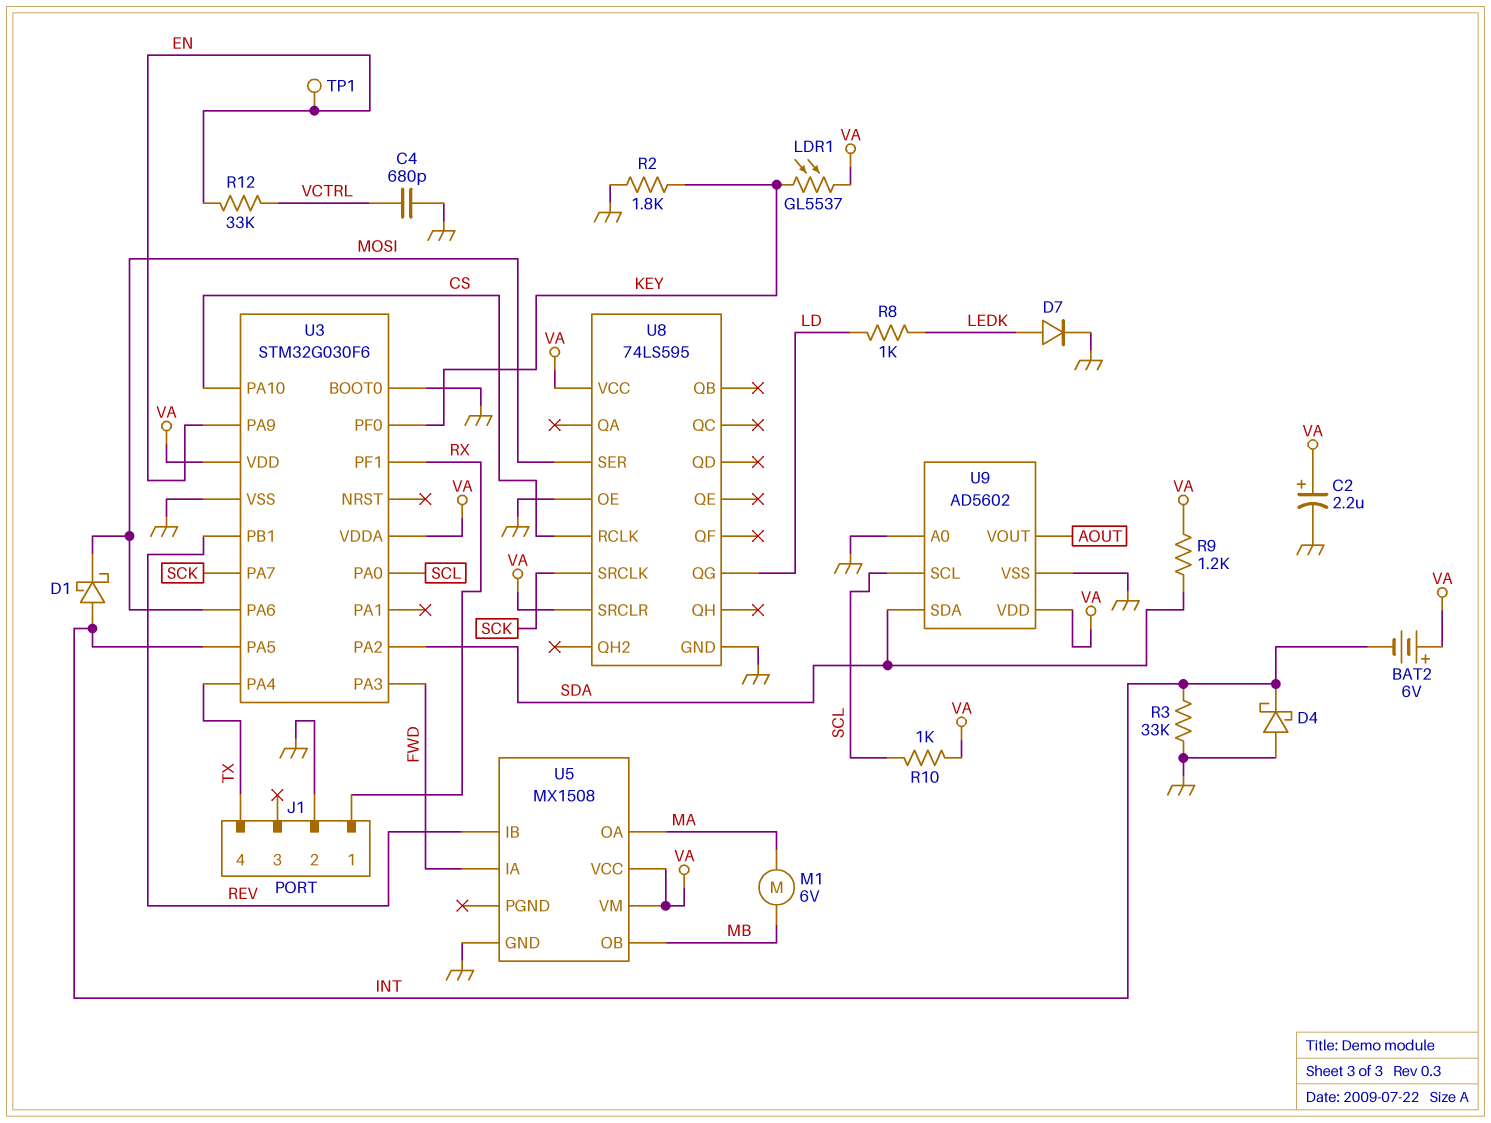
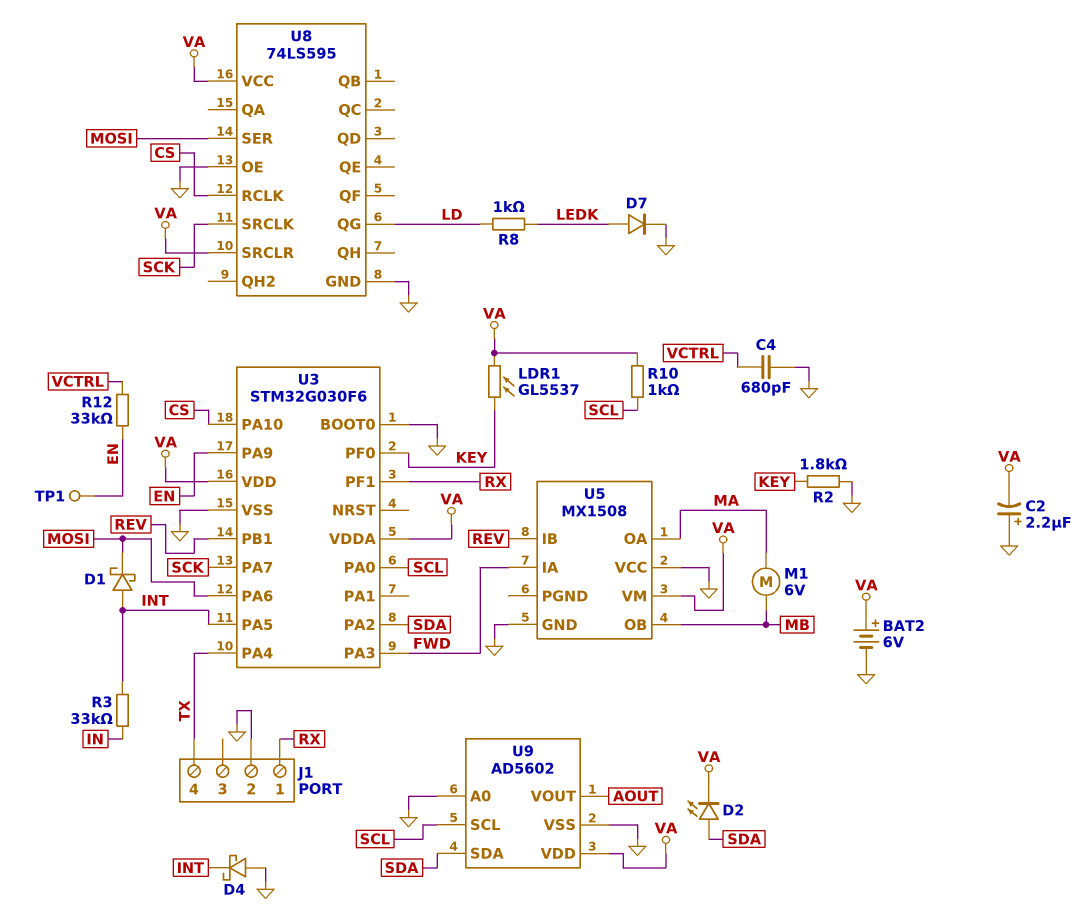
BAT2: 6V (plus VA, minus INT) -> 6V (plus VA, minus GND)
C2: 2.2uF (plus VA, minus GND) -> 2.2uF (plus GND, minus VA)
D2: none -> LED (A SDA, K VA)
R3: 33k (GND, INT) -> 33k (IN, INT)
R9: 1.2k (SDA, VA) -> none
U5 pin VCC: VA -> GND

